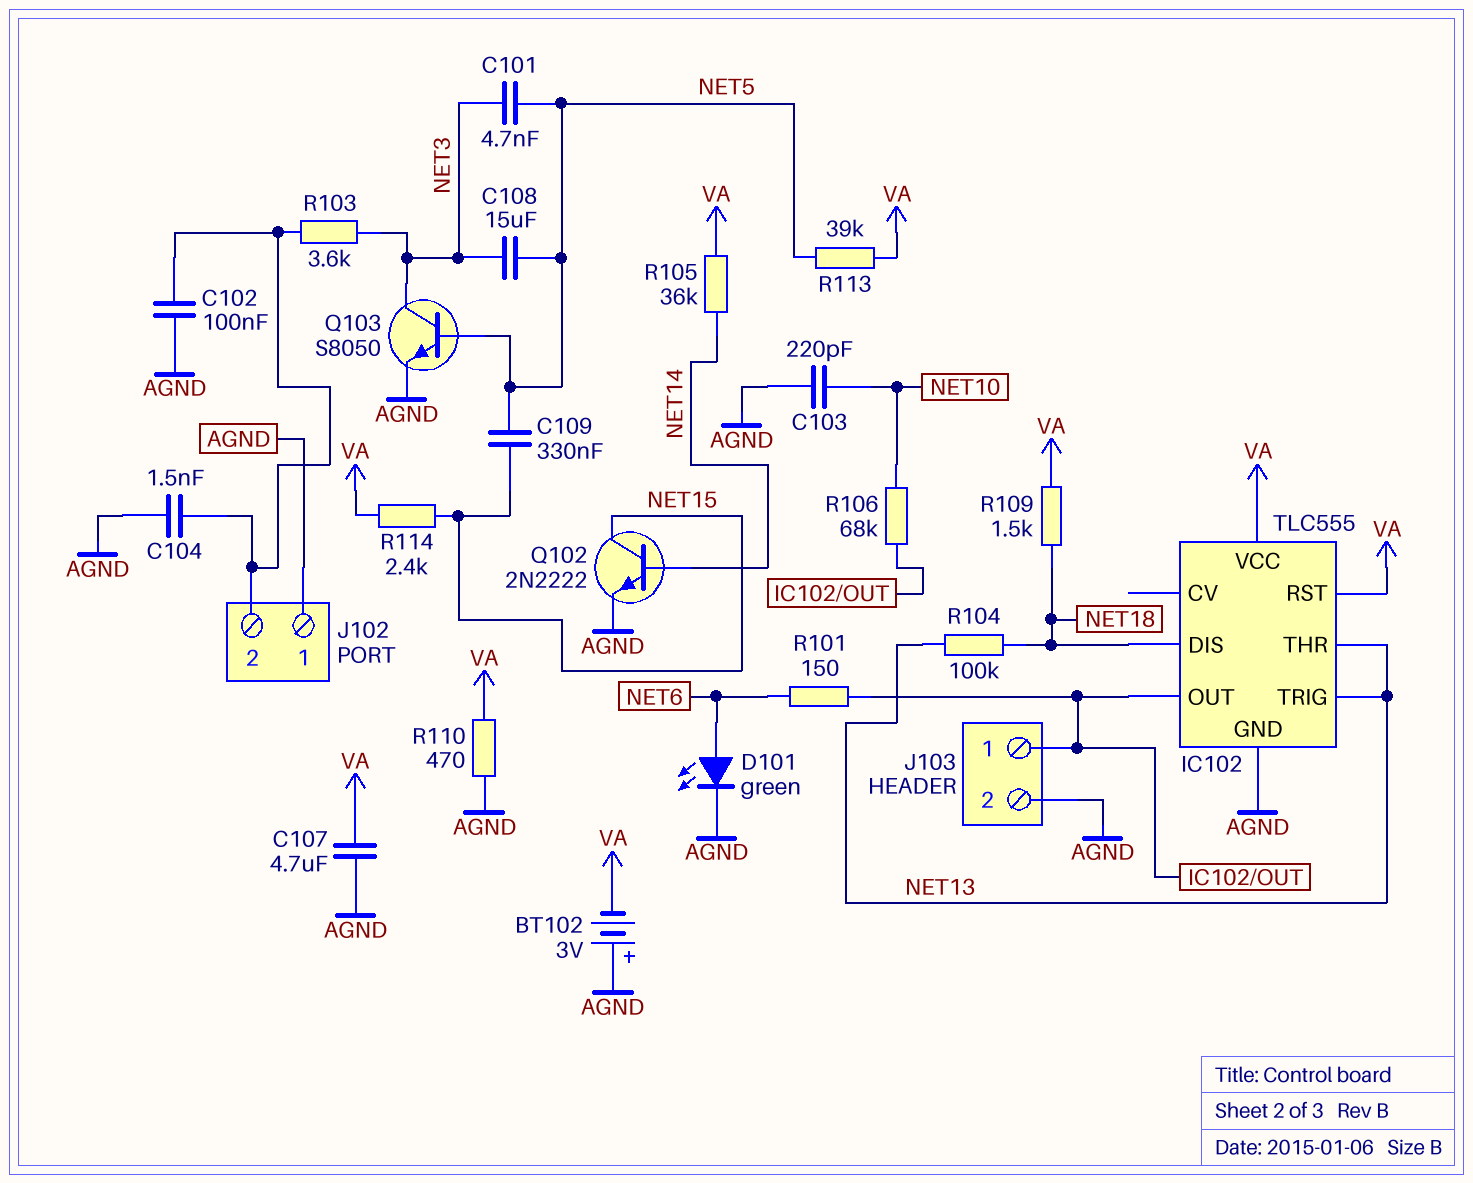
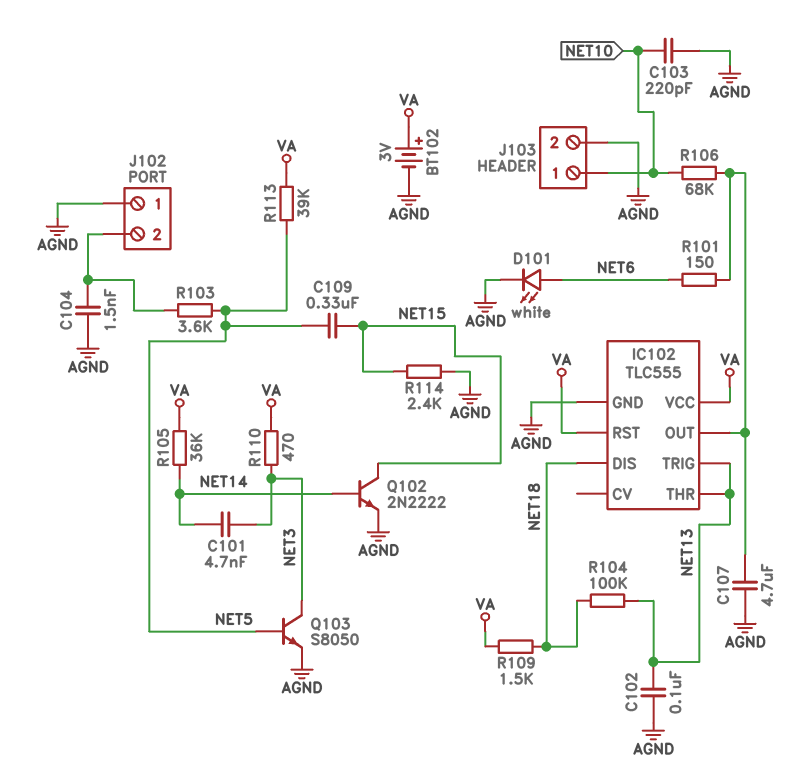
BT102: 3V (plus AGND, minus VA) -> 3V (plus VA, minus AGND)
C101: 4.7nF (NET3, NET5) -> 4.7nF (NET3, NET14)
C102: 100nF (AGND, J102/2) -> 100nF (AGND, NET13)
C107: 4.7uF (AGND, VA) -> 4.7uF (AGND, IC102/OUT)
C108: 15uF (NET3, NET5) -> none
D101: LED green (A NET6, K AGND) -> LED white (A NET6, K AGND)
J103 pin 1: IC102/OUT -> NET10
R103: 3.6k (J102/2, NET3) -> 3.6k (J102/2, NET5)
R110: 470 (AGND, VA) -> 470 (NET3, VA)
R114: 2.4k (NET15, VA) -> 2.4k (AGND, NET15)

